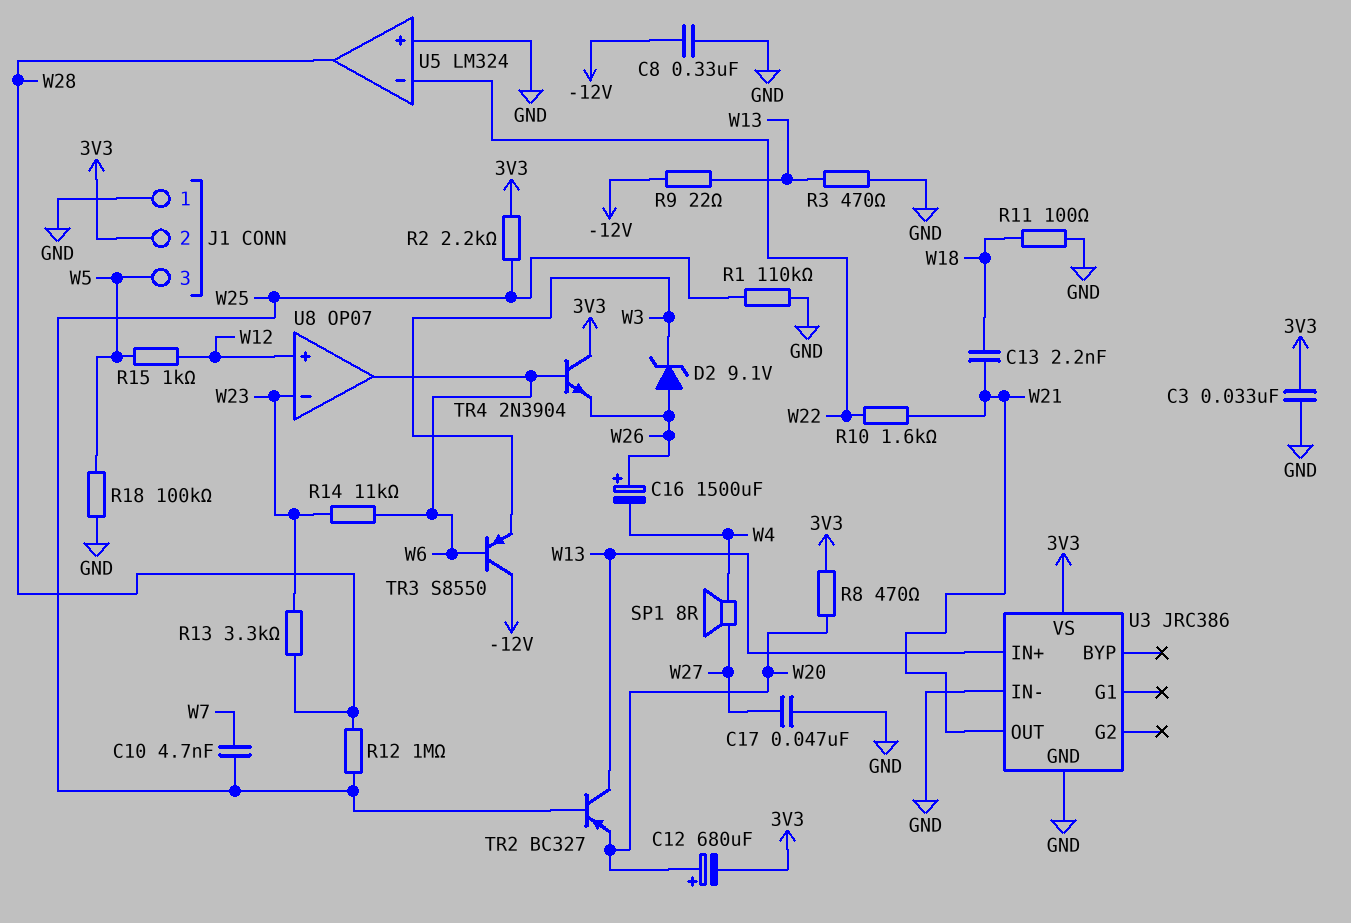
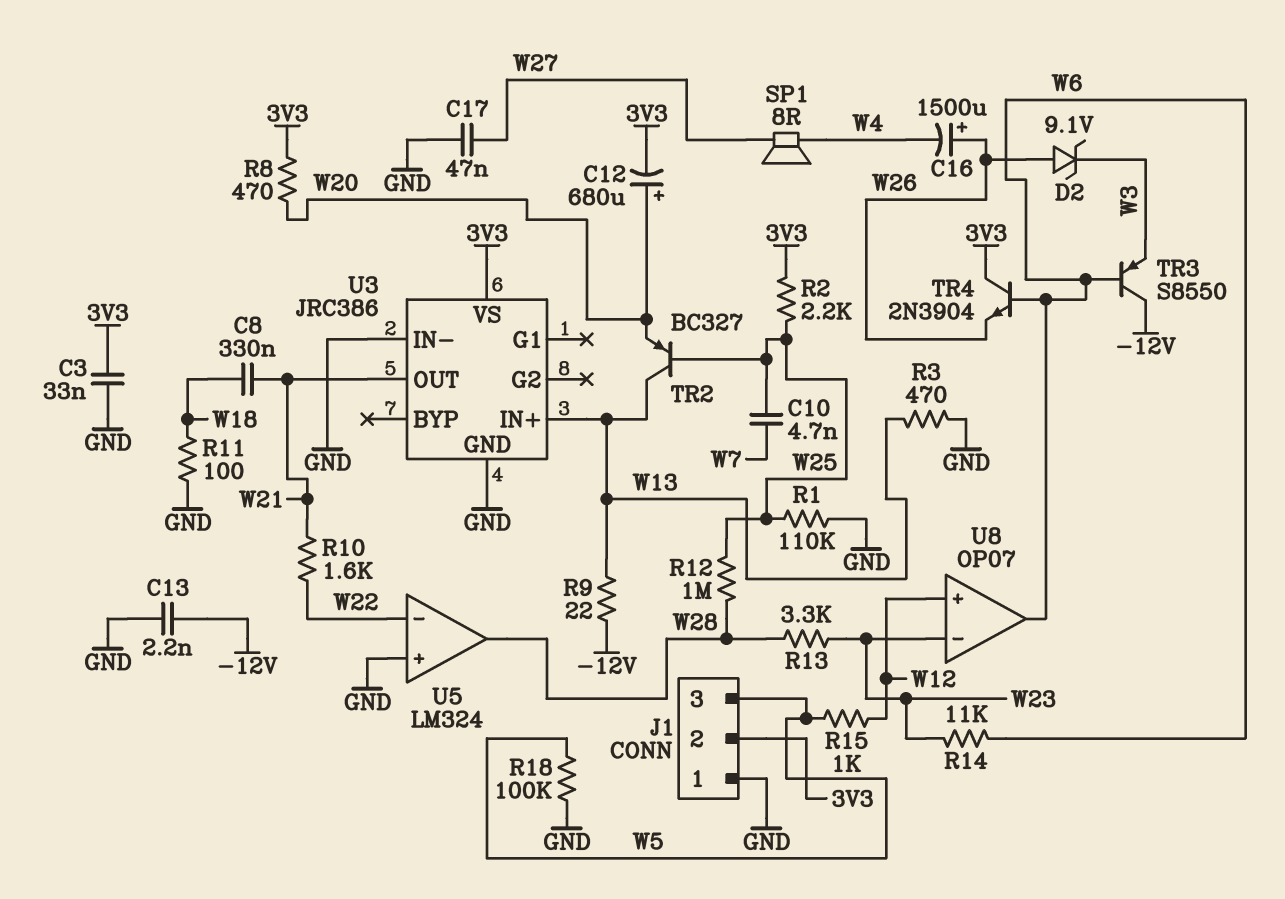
C8: 330nF (-12V, GND) -> 330nF (W18, W21)
C13: 2.2nF (W18, W21) -> 2.2nF (-12V, GND)

